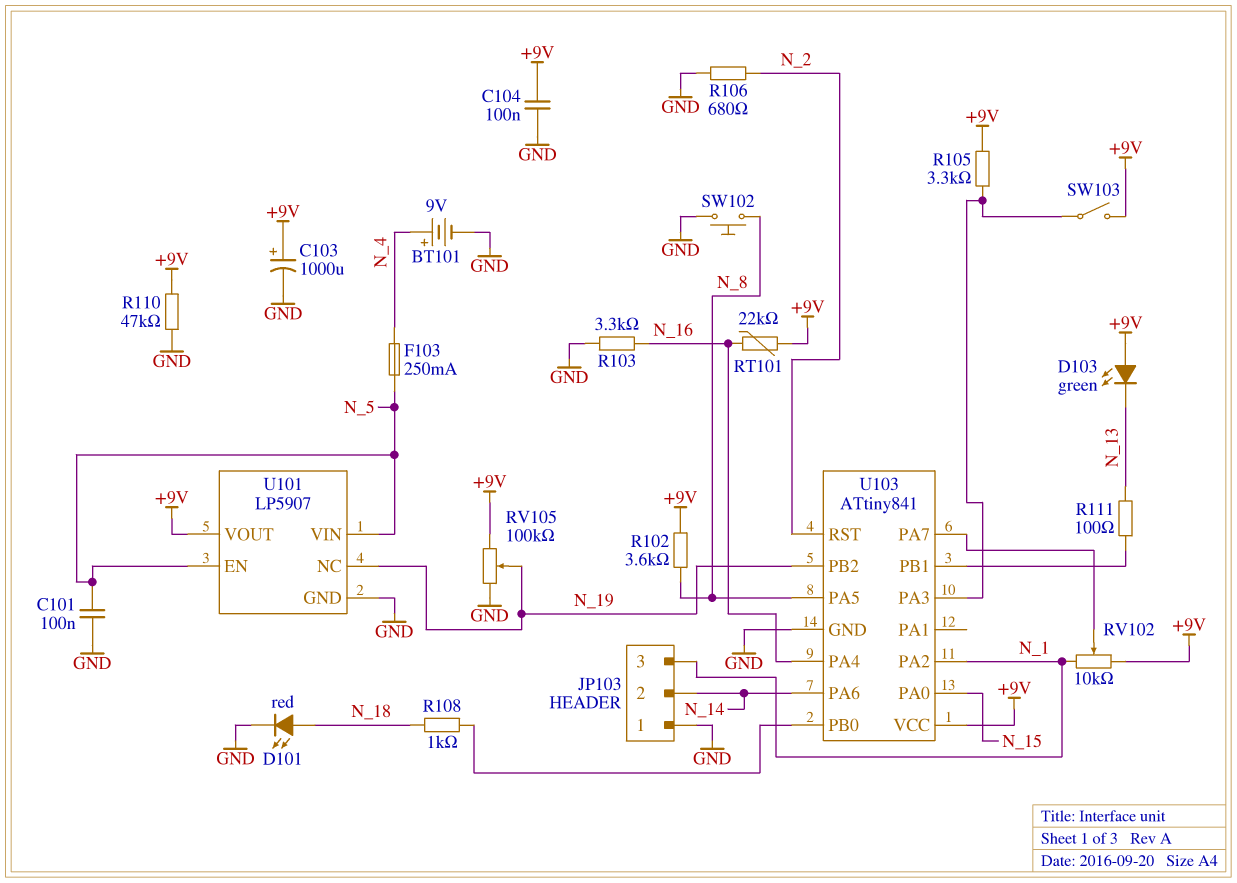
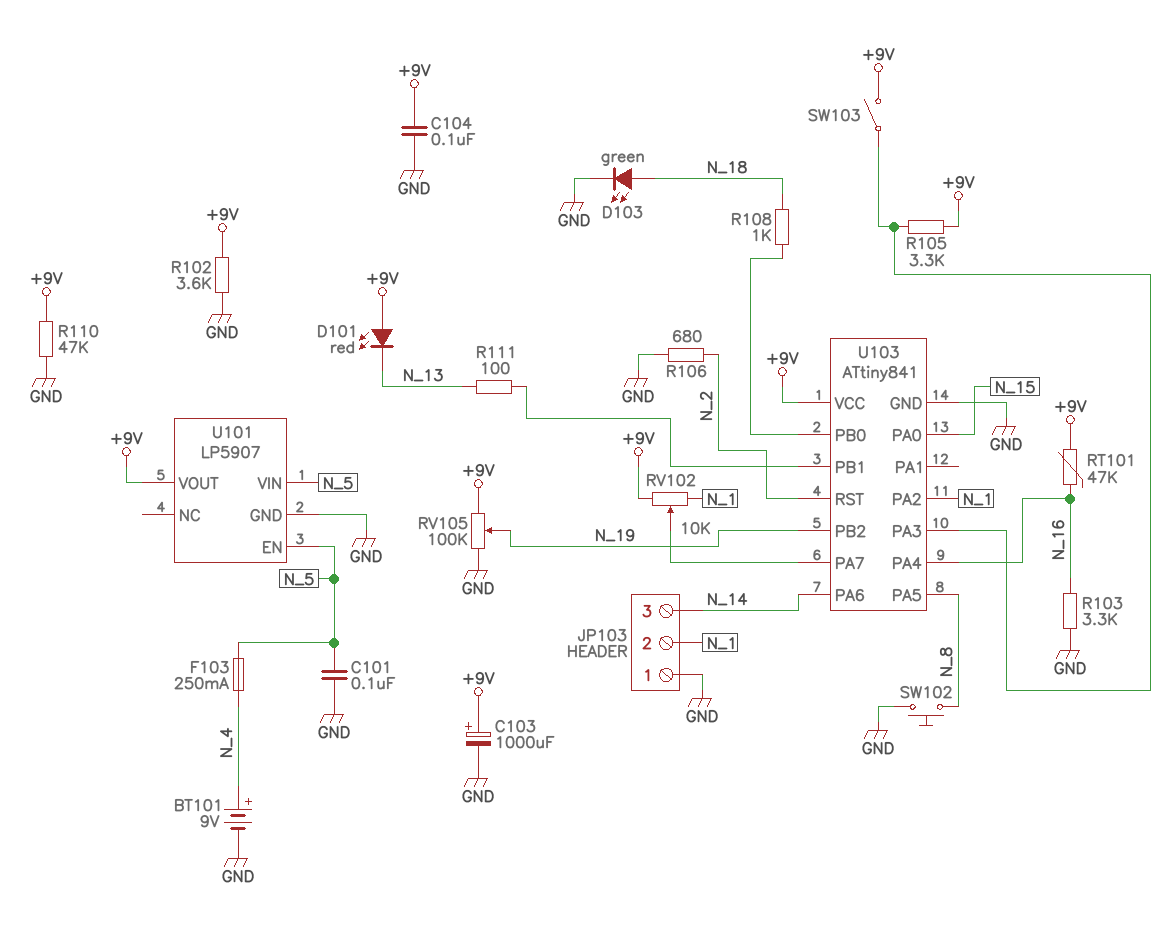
D101: LED red (A N_18, K GND) -> LED red (A +9V, K N_13)
D103: LED green (A +9V, K N_13) -> LED green (A N_18, K GND)
JP103 pin 2: N_14 -> N_1
JP103 pin 3: N_1 -> N_14
R102: 3.6k (+9V, N_8) -> 3.6k (+9V, GND)
RT101: 22k (+9V, N_16) -> 47k (+9V, N_16)
U101 pin NC: N_19 -> none

